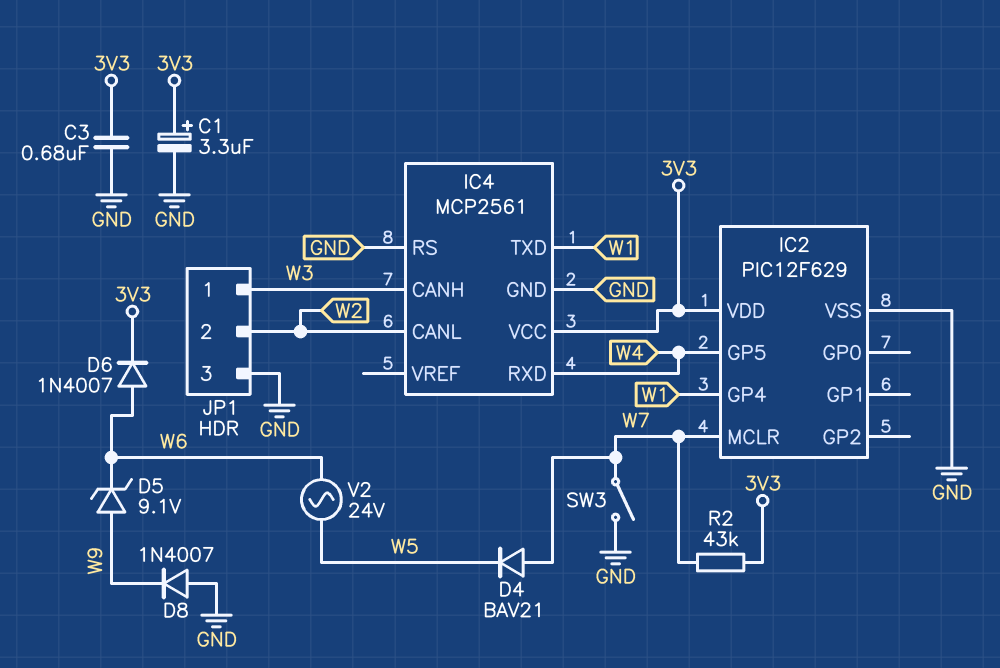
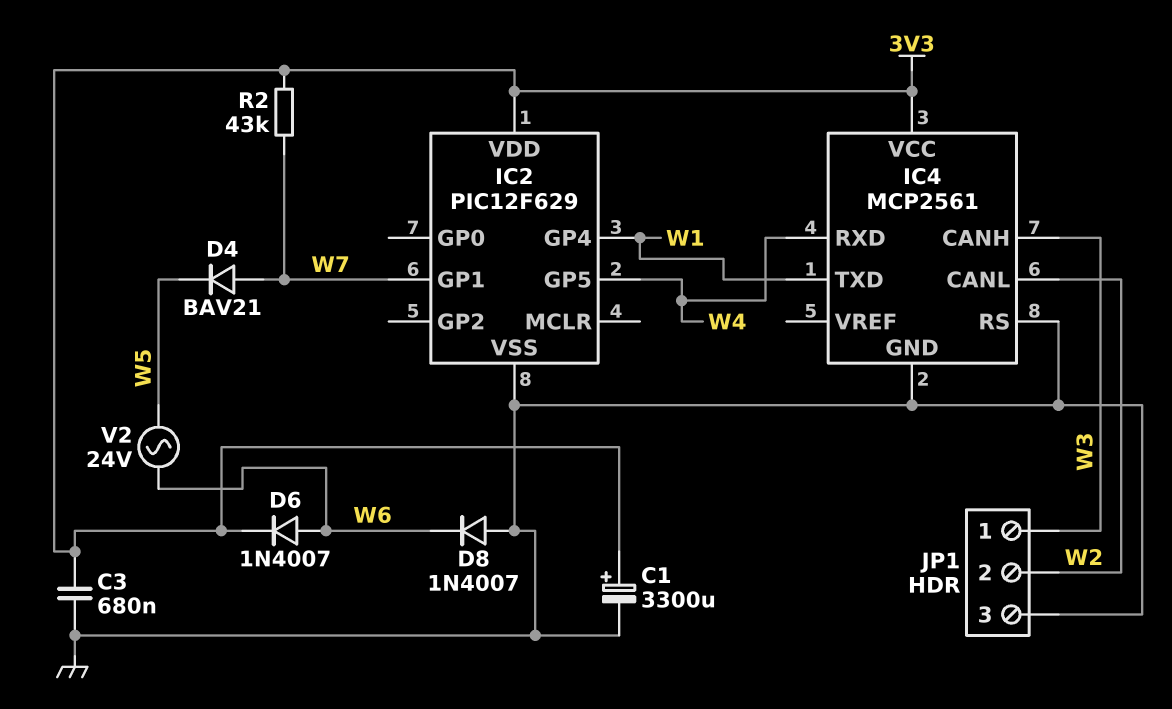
C1: 3.3uF (plus 3V3, minus GND) -> 3300uF (plus 3V3, minus GND)
D5: zener 9.1V (A W9, K W6) -> none
D8: diode 1N4007 (A GND, K W9) -> diode 1N4007 (A GND, K W6)
IC2 pin GP1: none -> W7
IC2 pin MCLR: W7 -> none
SW3: switch (GND, W7) -> none

